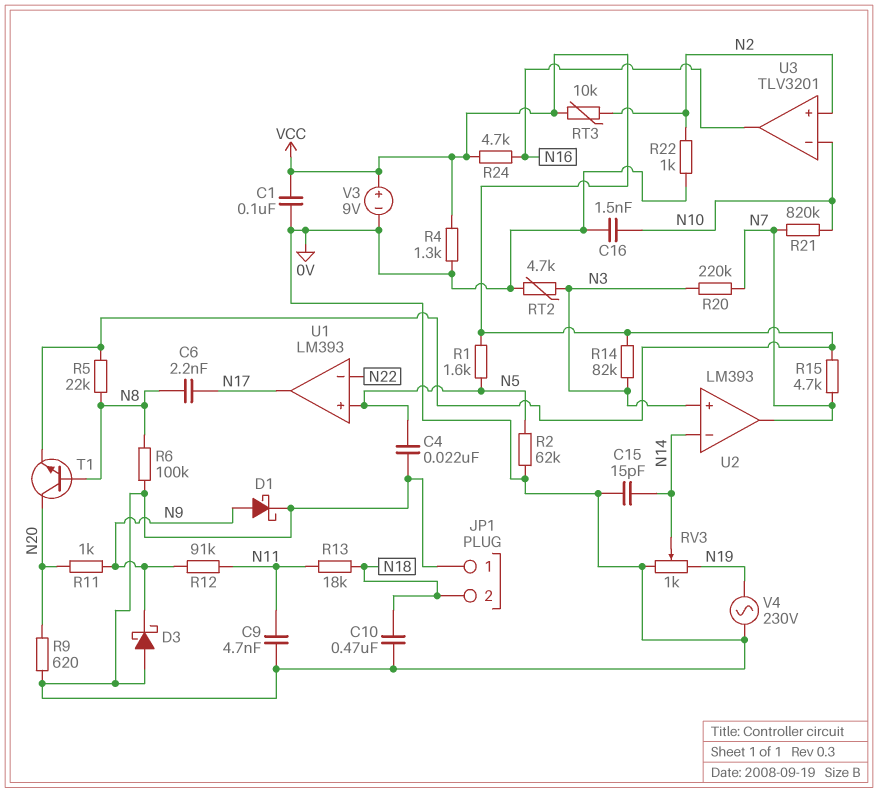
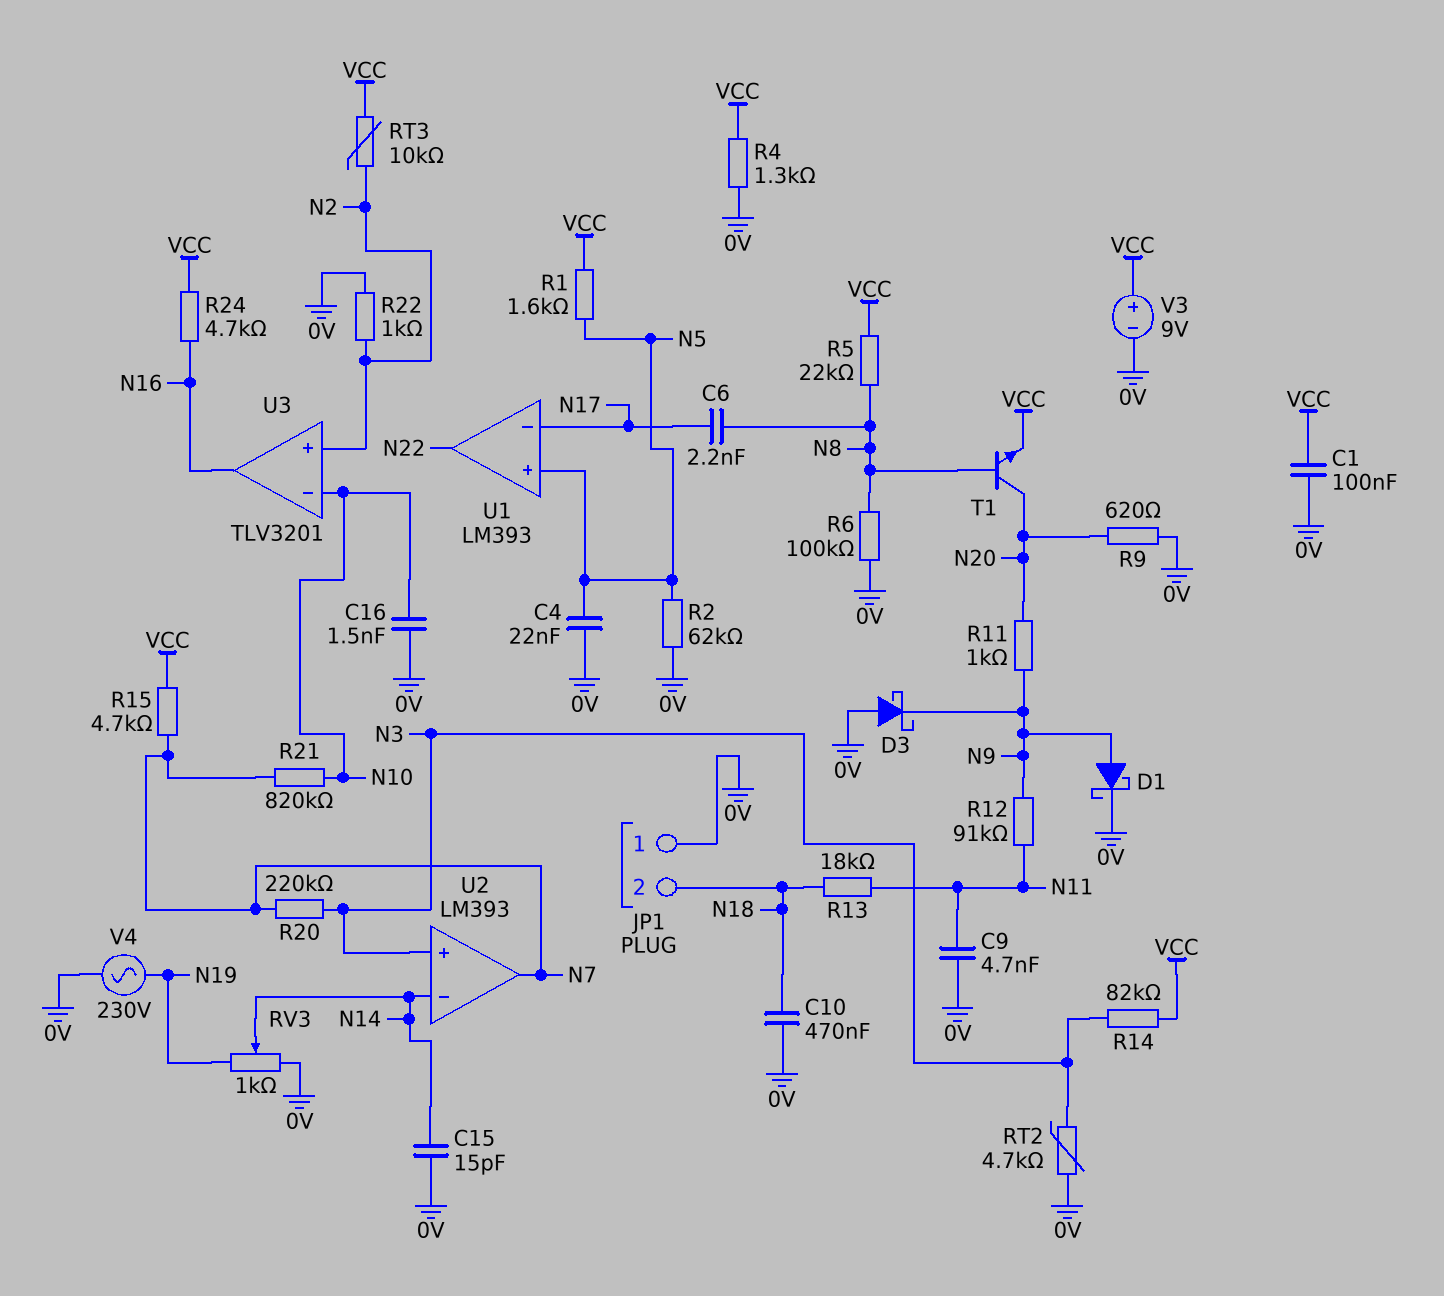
U1 pin in-: N22 -> N17
U1 pin out: N17 -> N22

